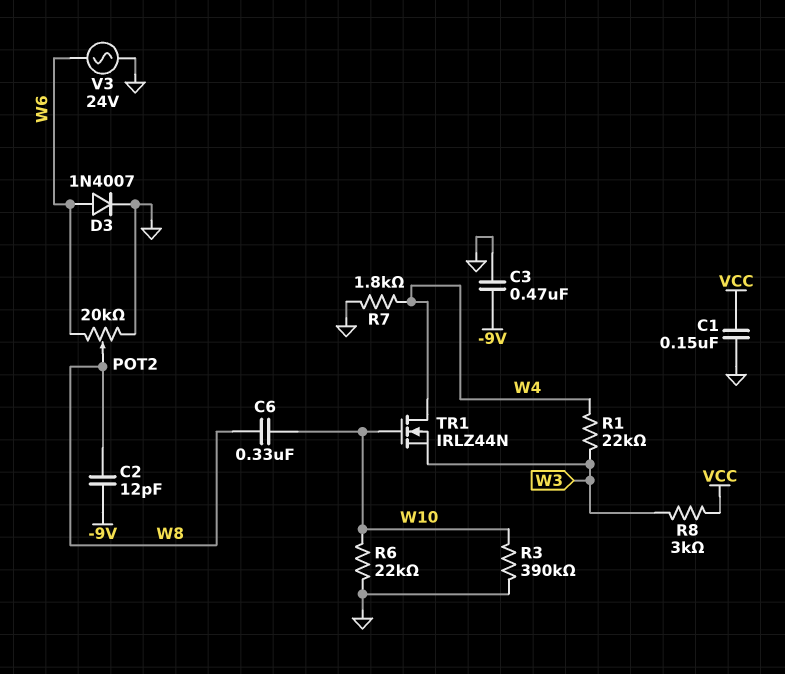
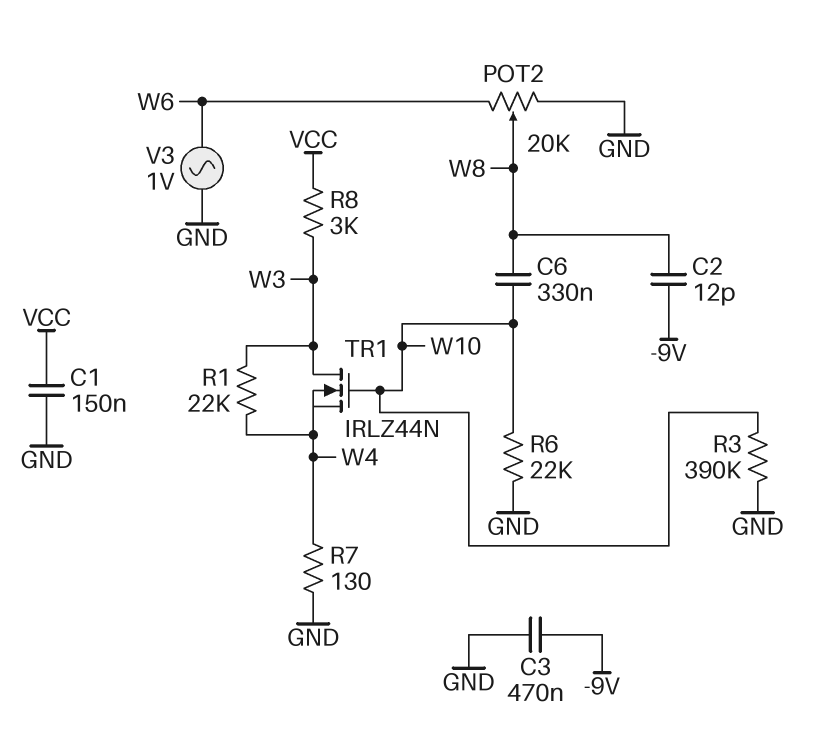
D3: diode 1N4007 (A W6, K GND) -> none
R7: 1.8k (GND, W4) -> 130 (GND, W4)
TR1: NMOS IRLZ44N (G W10, D W4, S W3) -> NMOS IRLZ44N (G W10, D W3, S W4)
V3: AC 24V (GND, W6) -> AC 1V (GND, W6)

